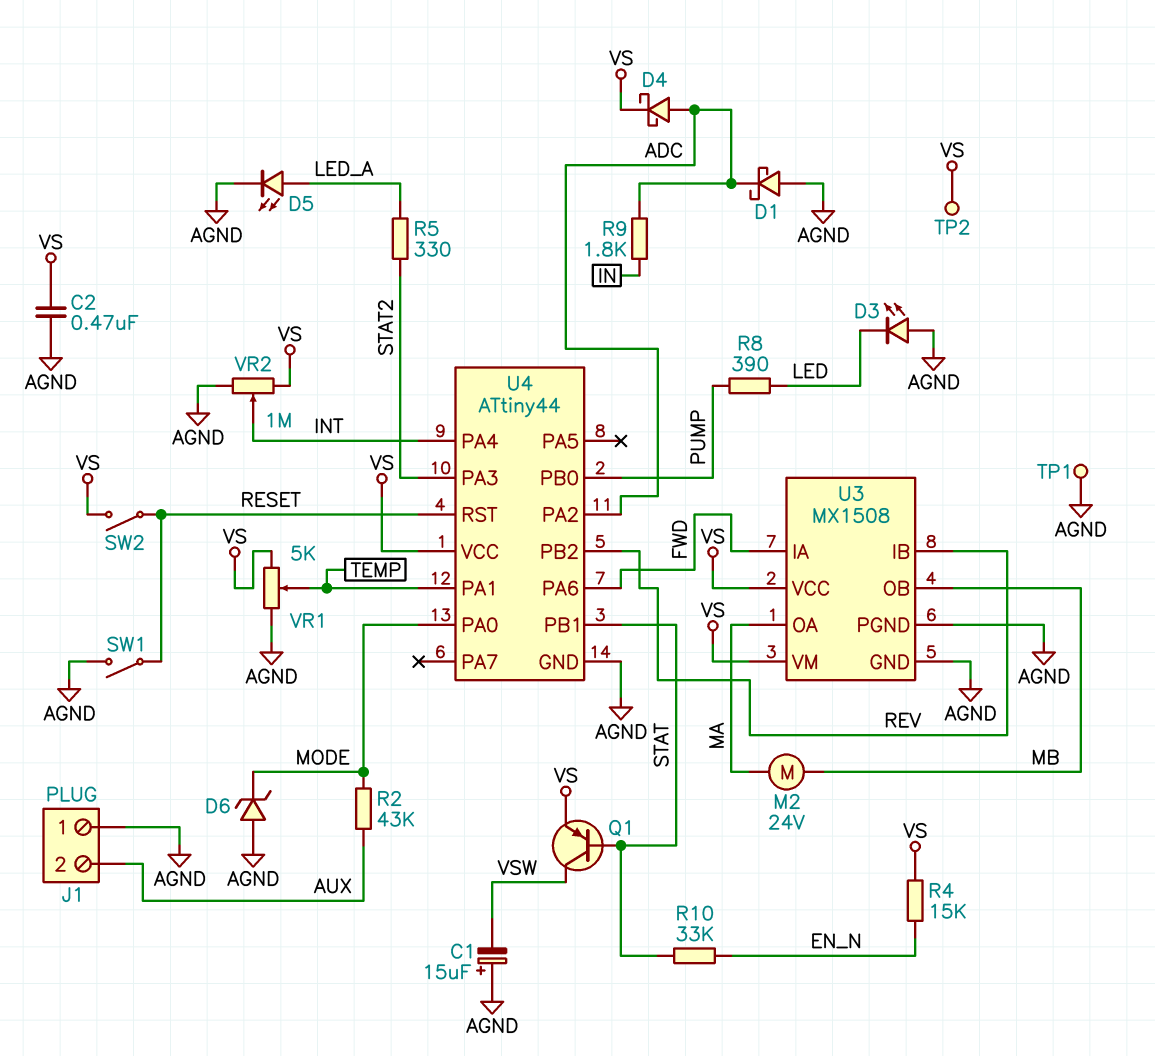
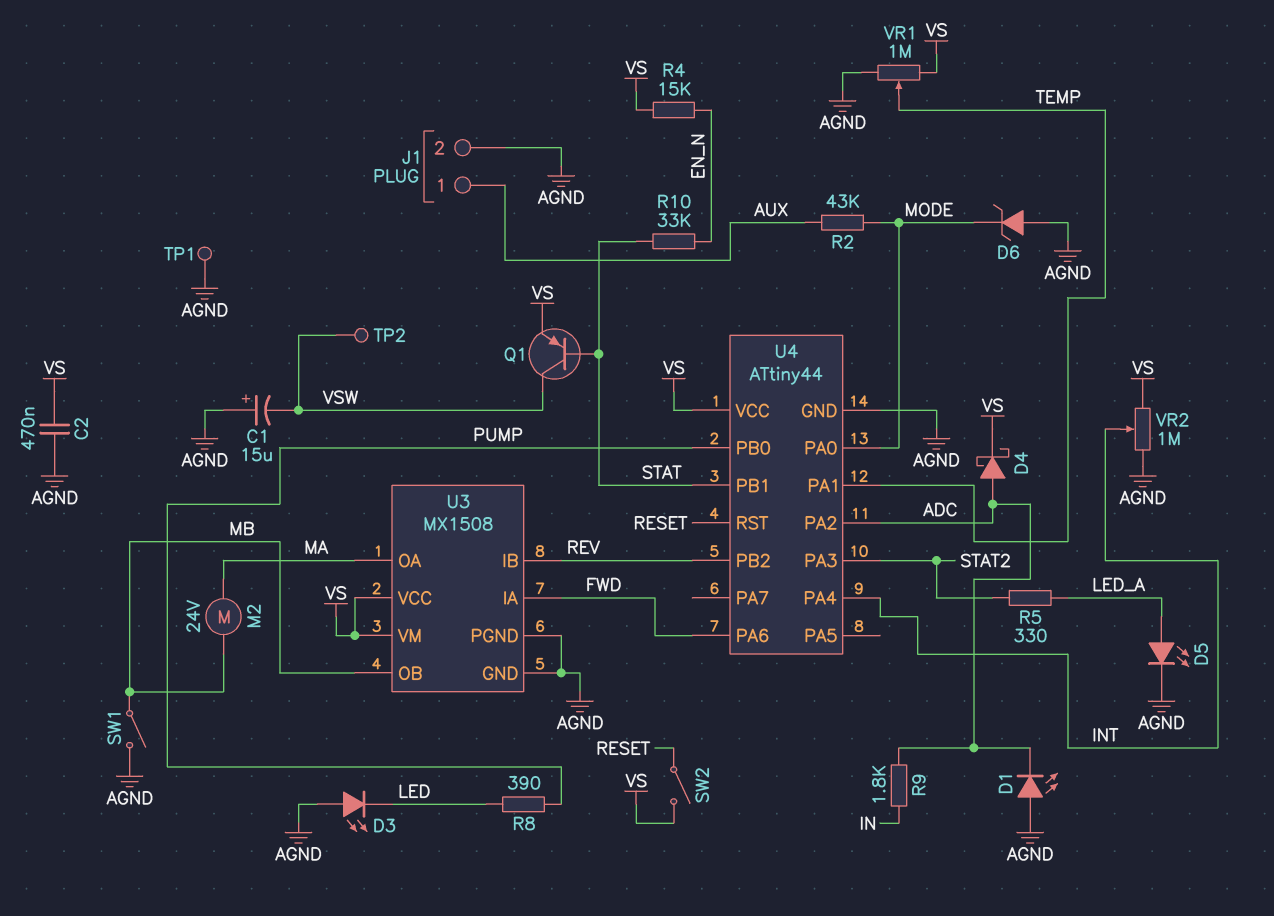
D1: schottky (A AGND, K ADC) -> LED (A AGND, K ADC)
J1 pin 1: AGND -> AUX
J1 pin 2: AUX -> AGND
SW1: switch (AGND, RESET) -> switch (AGND, MB)
TP2: test point (VS) -> test point (VSW)
VR1: 5k (AGND, VS, wiper TEMP) -> 1M (AGND, VS, wiper TEMP)

